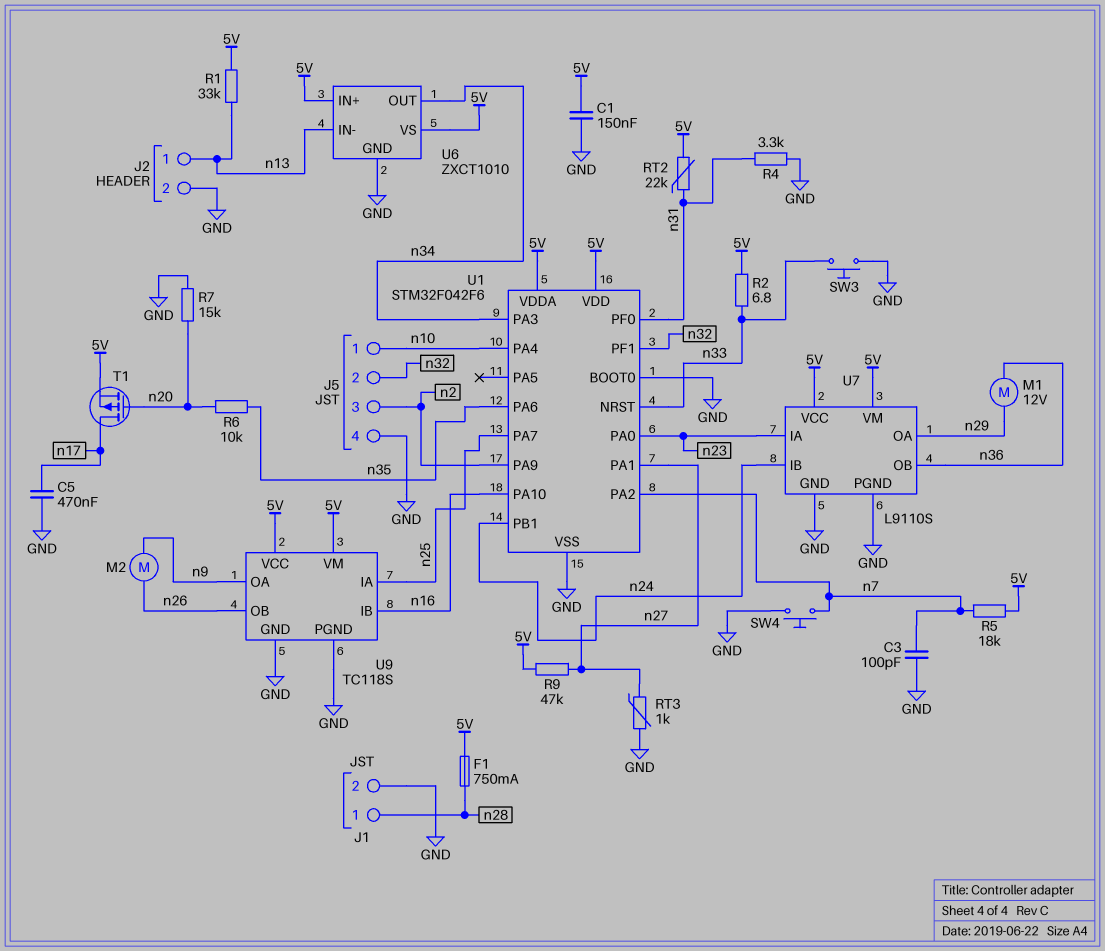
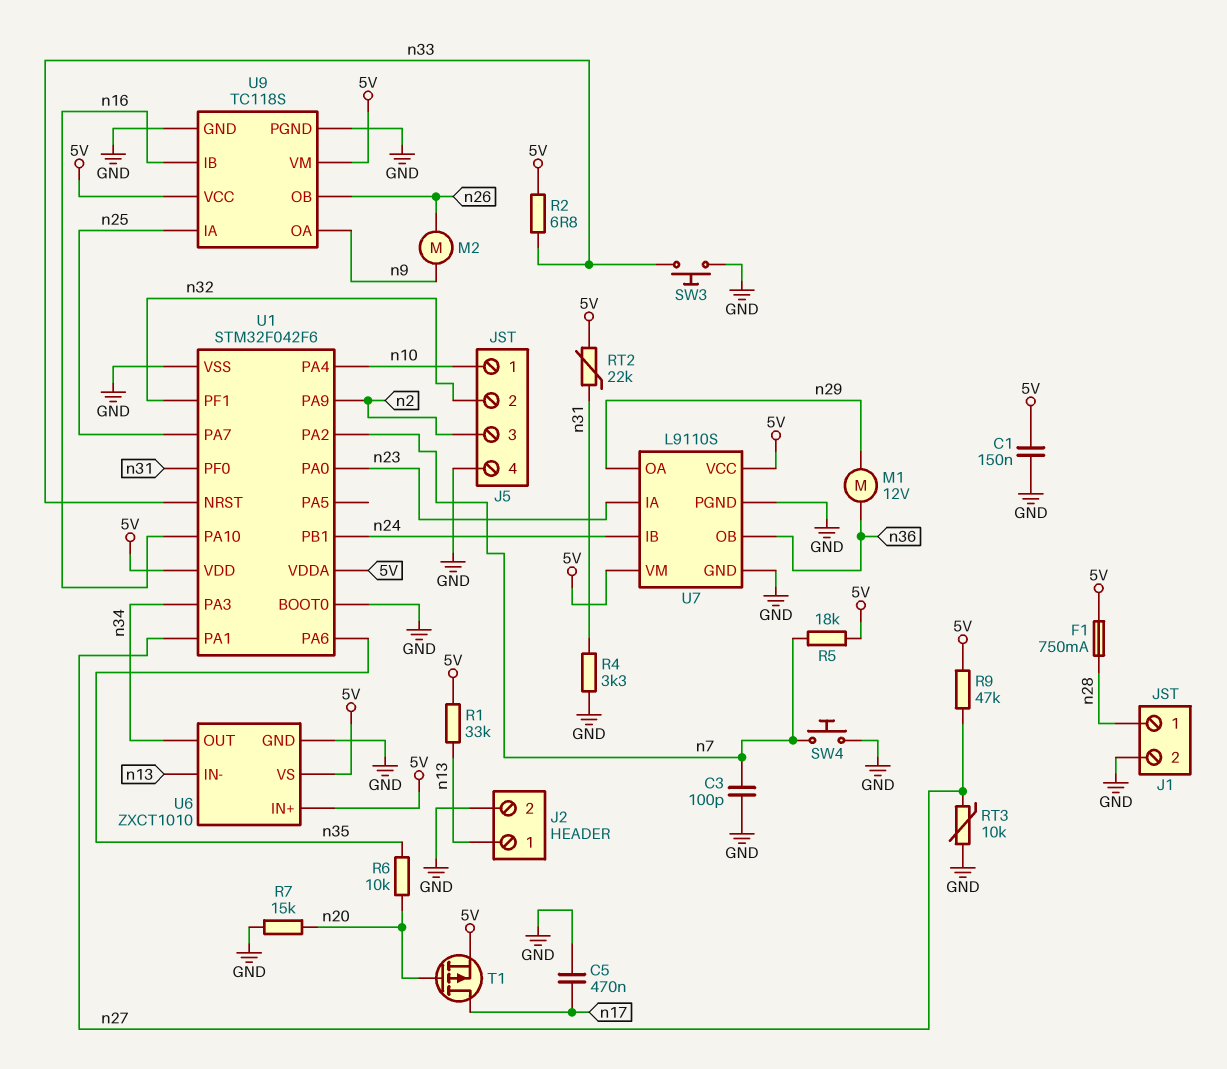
RT3: 1k (GND, n27) -> 10k (GND, n27)

